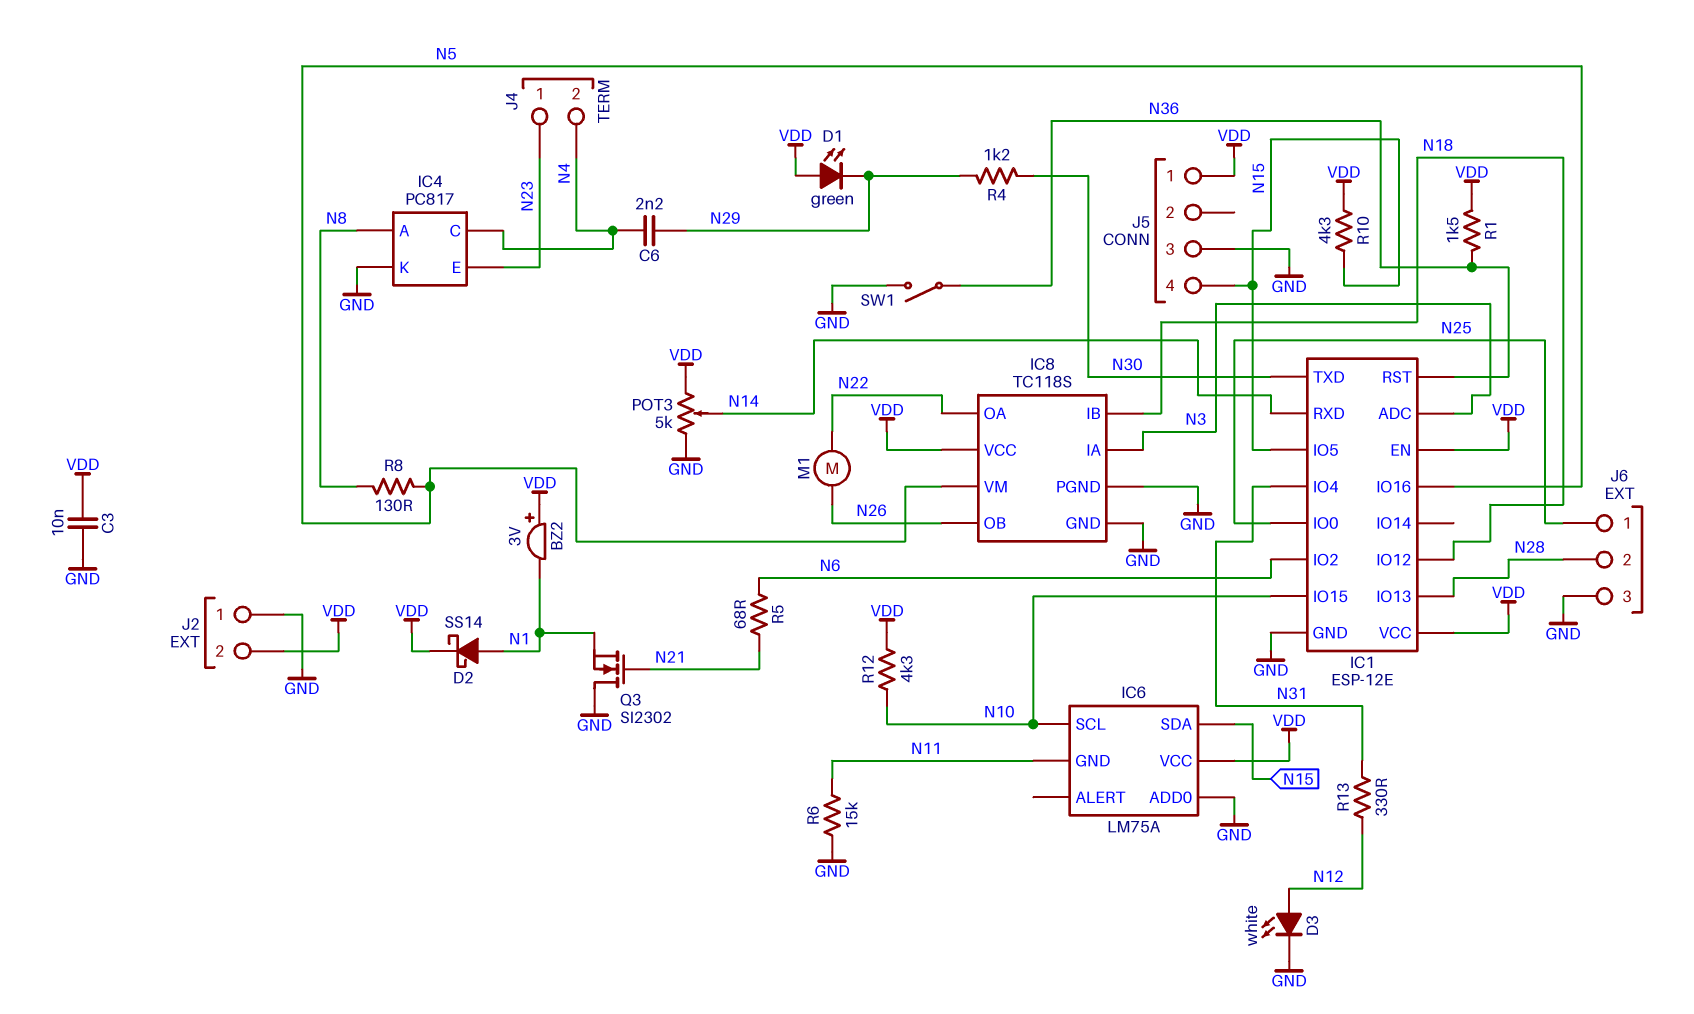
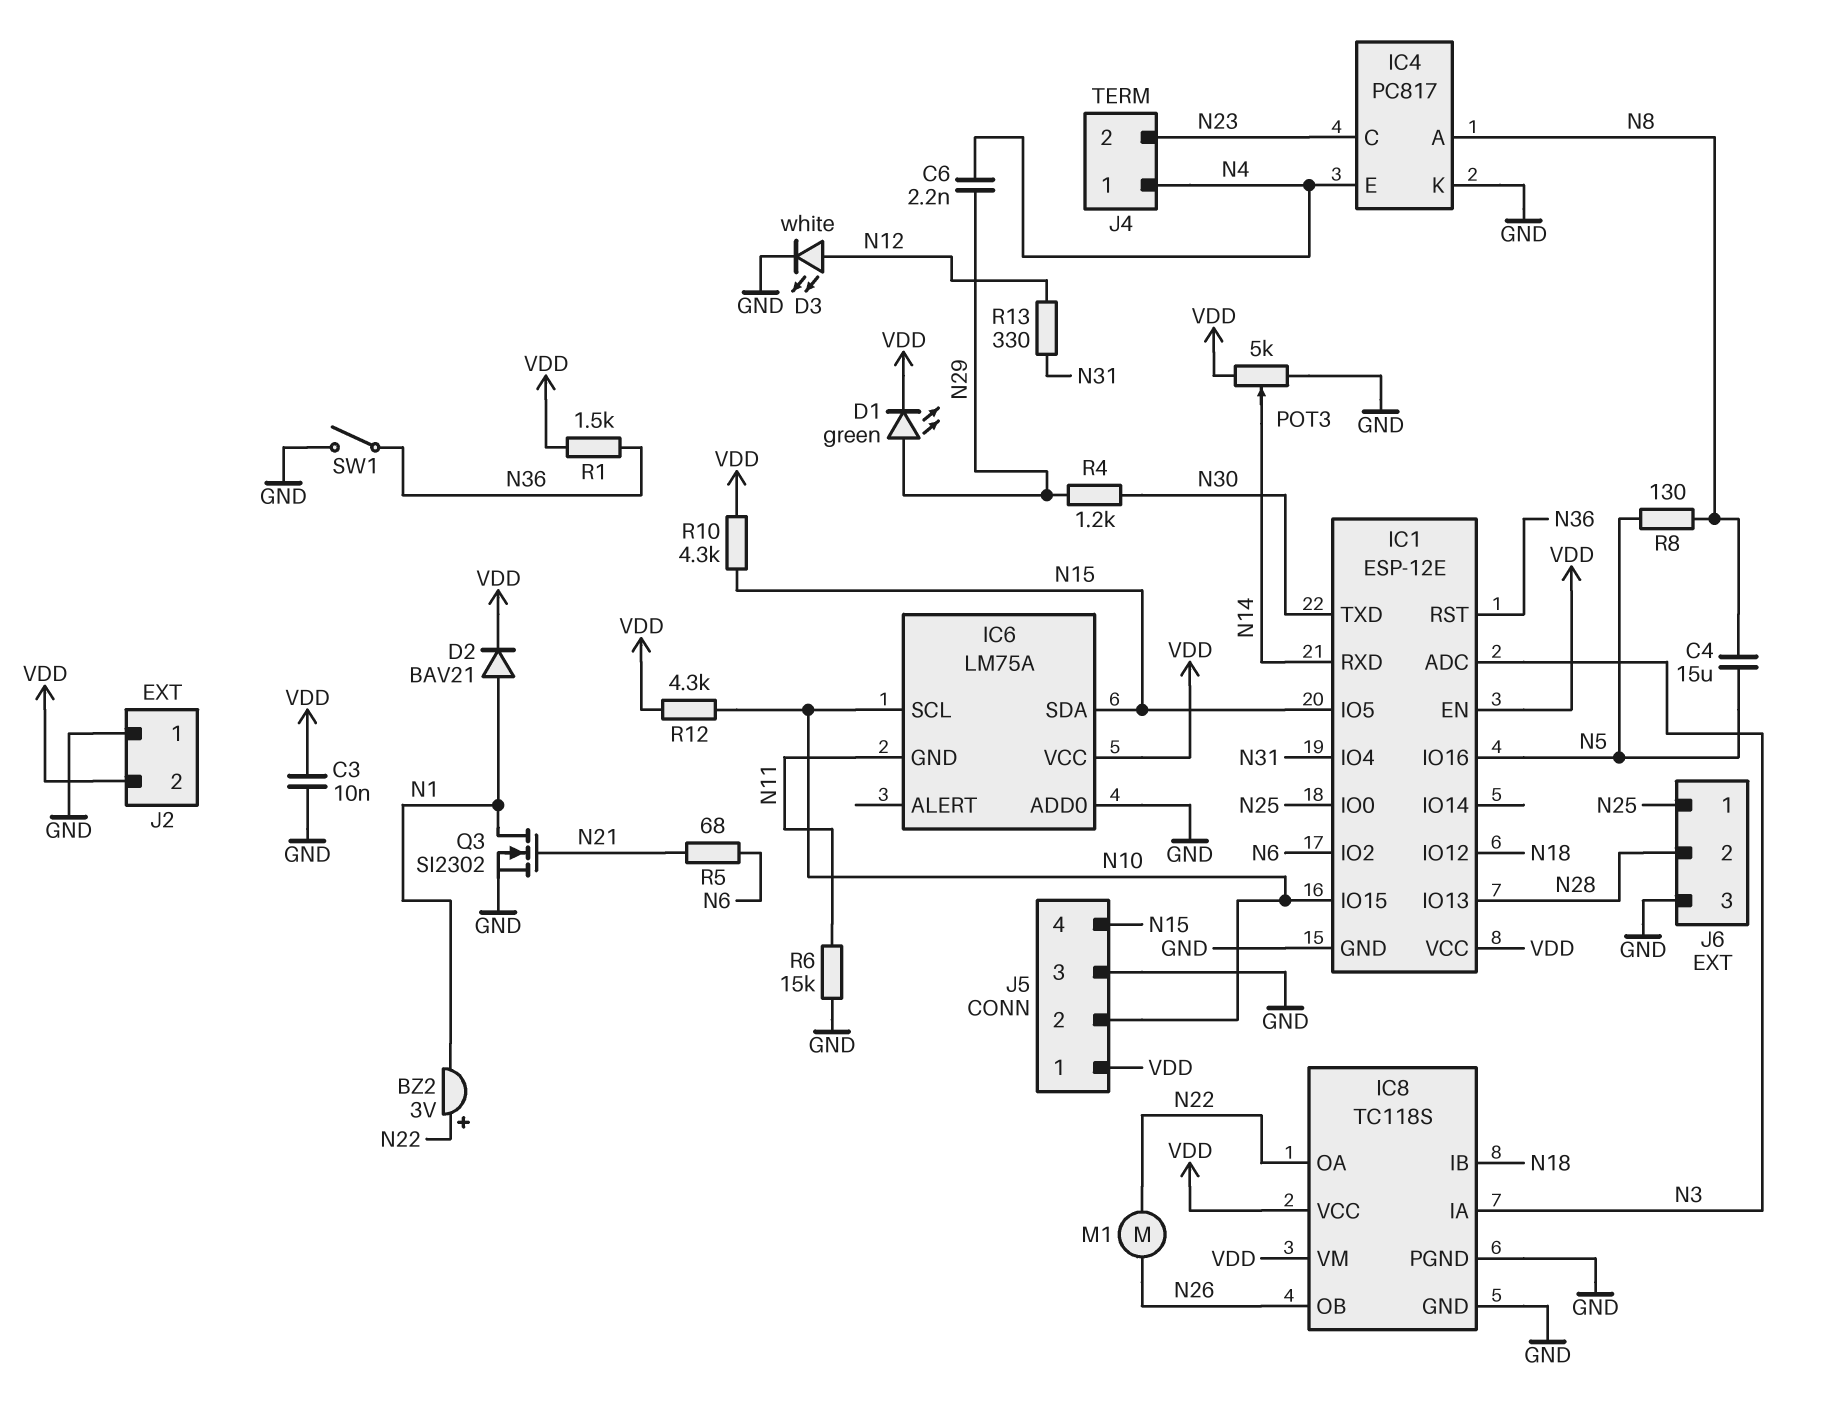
BZ2: buzzer 3V (plus VDD, minus N1) -> buzzer 3V (plus N22, minus N1)
C4: none -> 15uF (N5, N8)
D1: LED green (A VDD, K N29) -> LED green (A N29, K VDD)
D2: schottky SS14 (A N1, K VDD) -> diode BAV21 (A N1, K VDD)
IC4 pin C: N4 -> N23
IC4 pin E: N23 -> N4
IC8 pin VM: N5 -> VDD
J4 pin 1: N23 -> N4
J4 pin 2: N4 -> N23
J5 pin 2: none -> N10
Q3: NMOS SI2302 (G N21, D GND, S N1) -> NMOS SI2302 (G N21, D N1, S GND)

